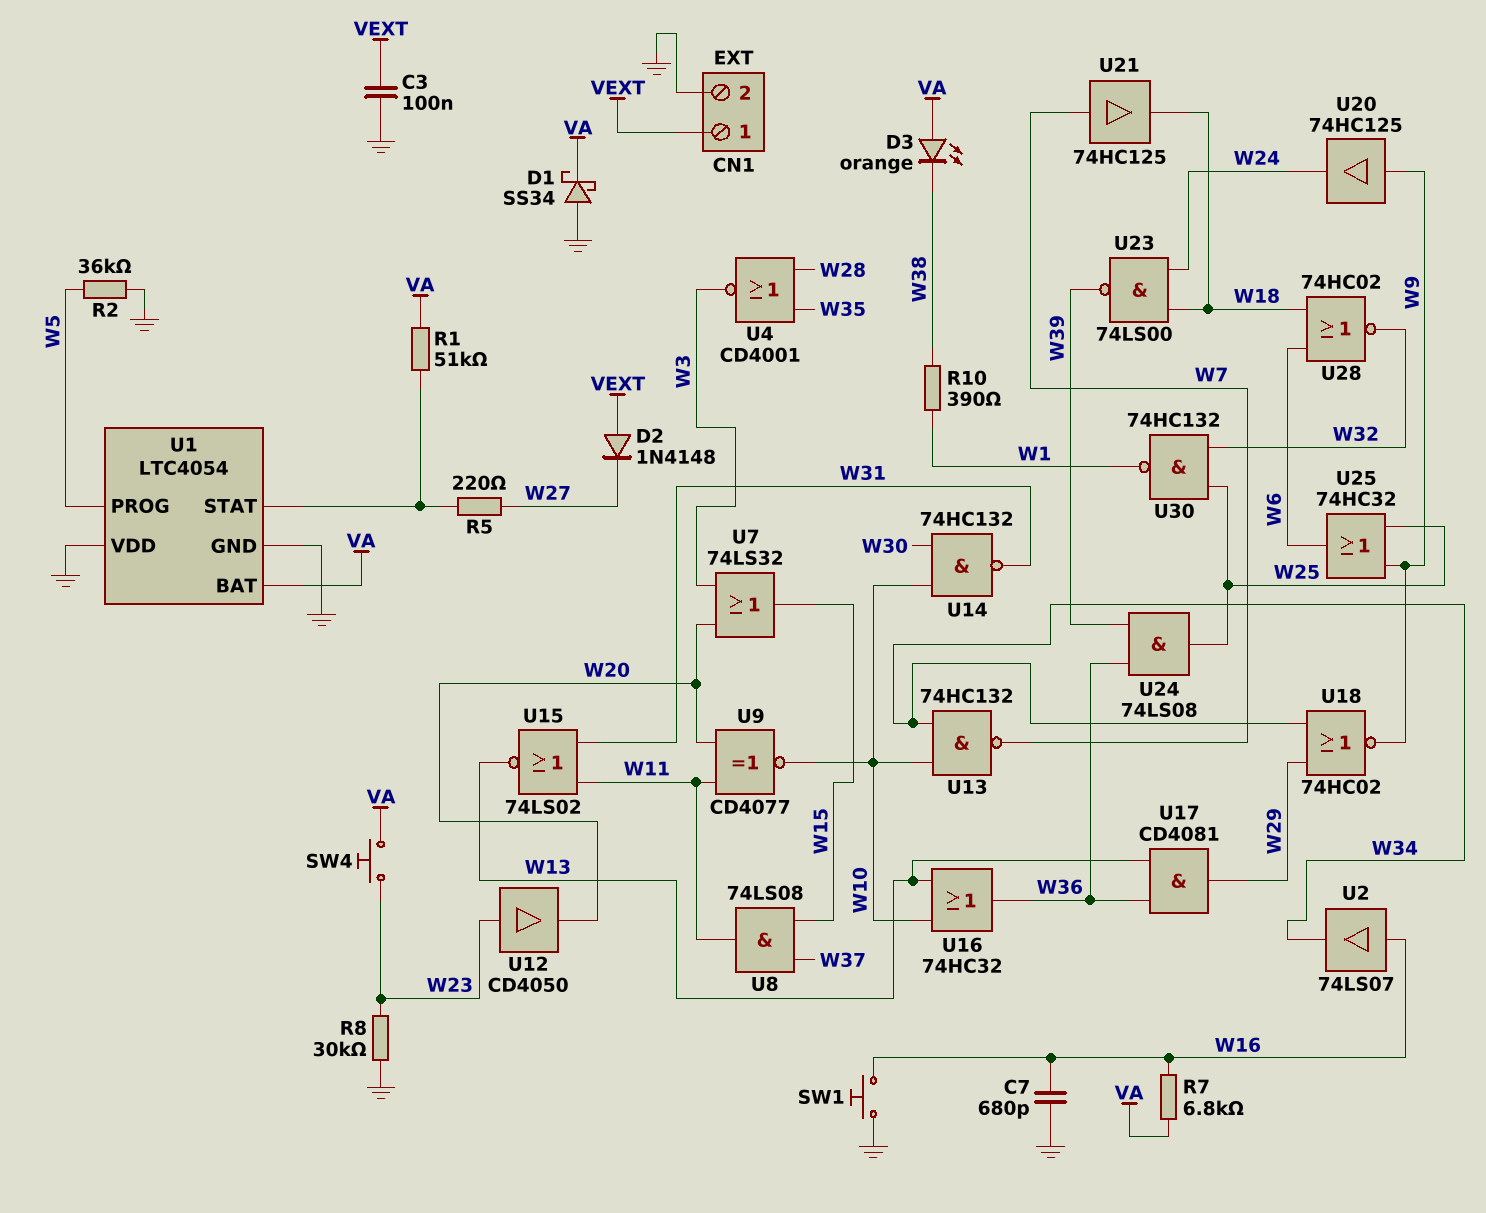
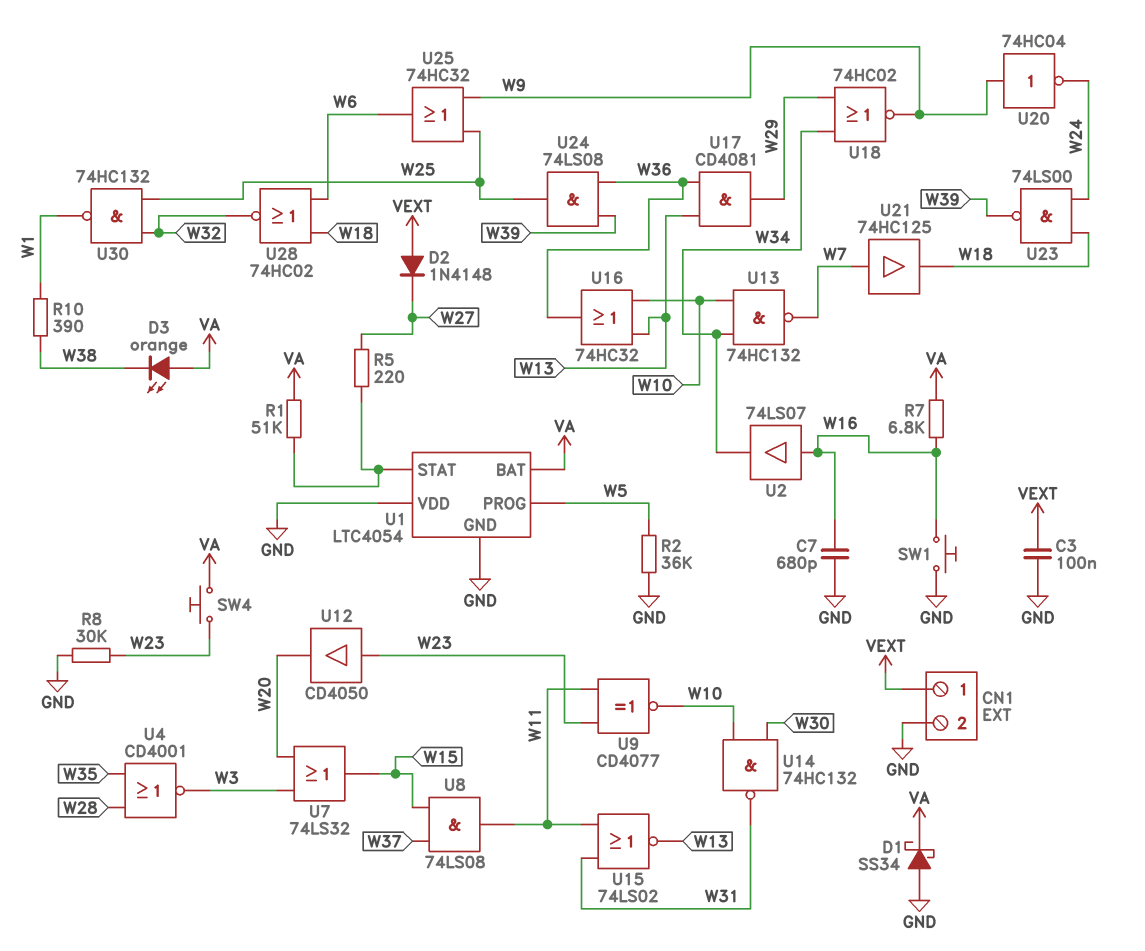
U9: XNOR CD4077 (in W11, in W20, out W10) -> XNOR CD4077 (in W11, in W23, out W10)
U20: buffer 74HC125 (in W9, out W24) -> NOT 74HC04 (in W9, out W24)

